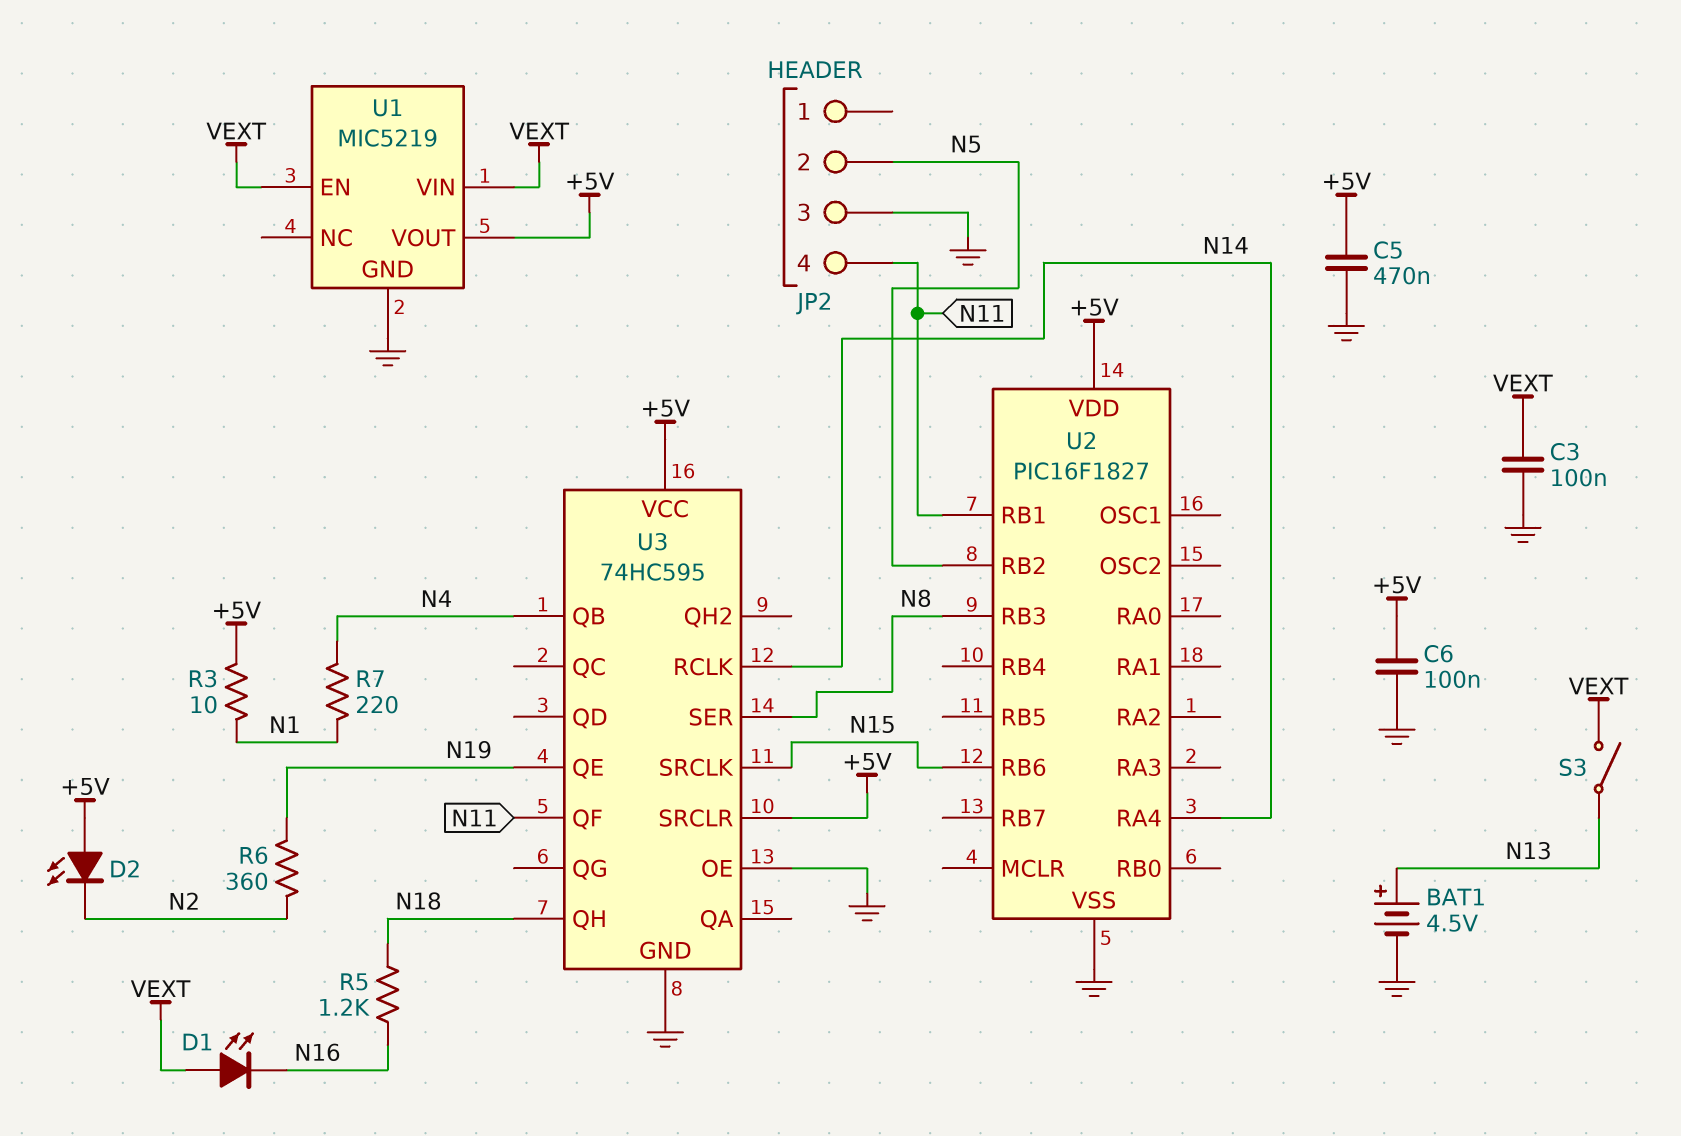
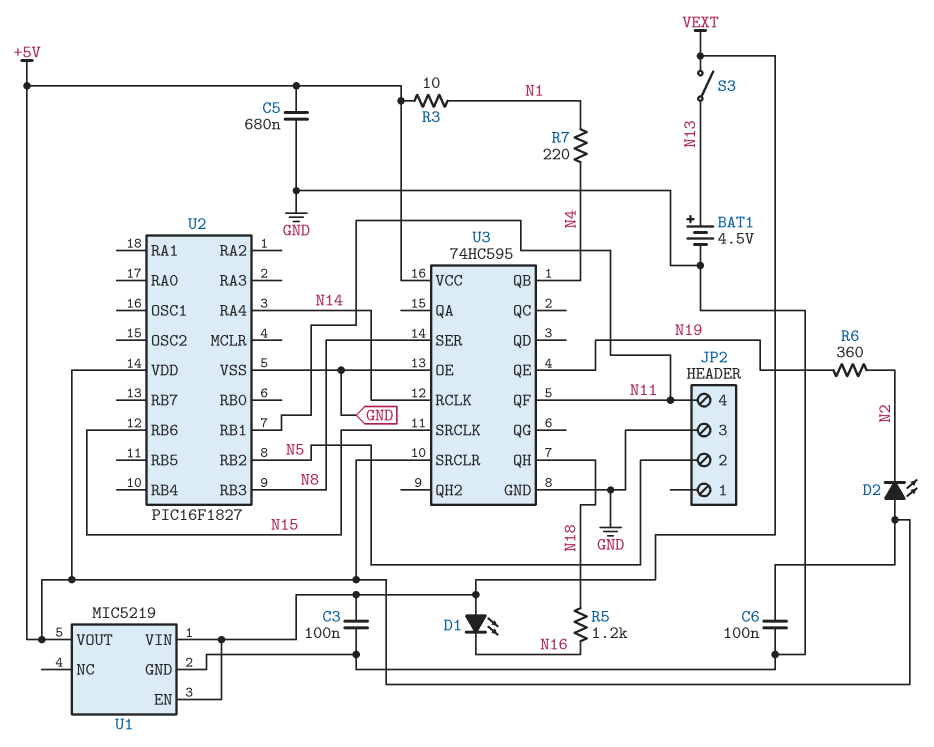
C5: 470nF (+5V, GND) -> 680nF (+5V, GND)

